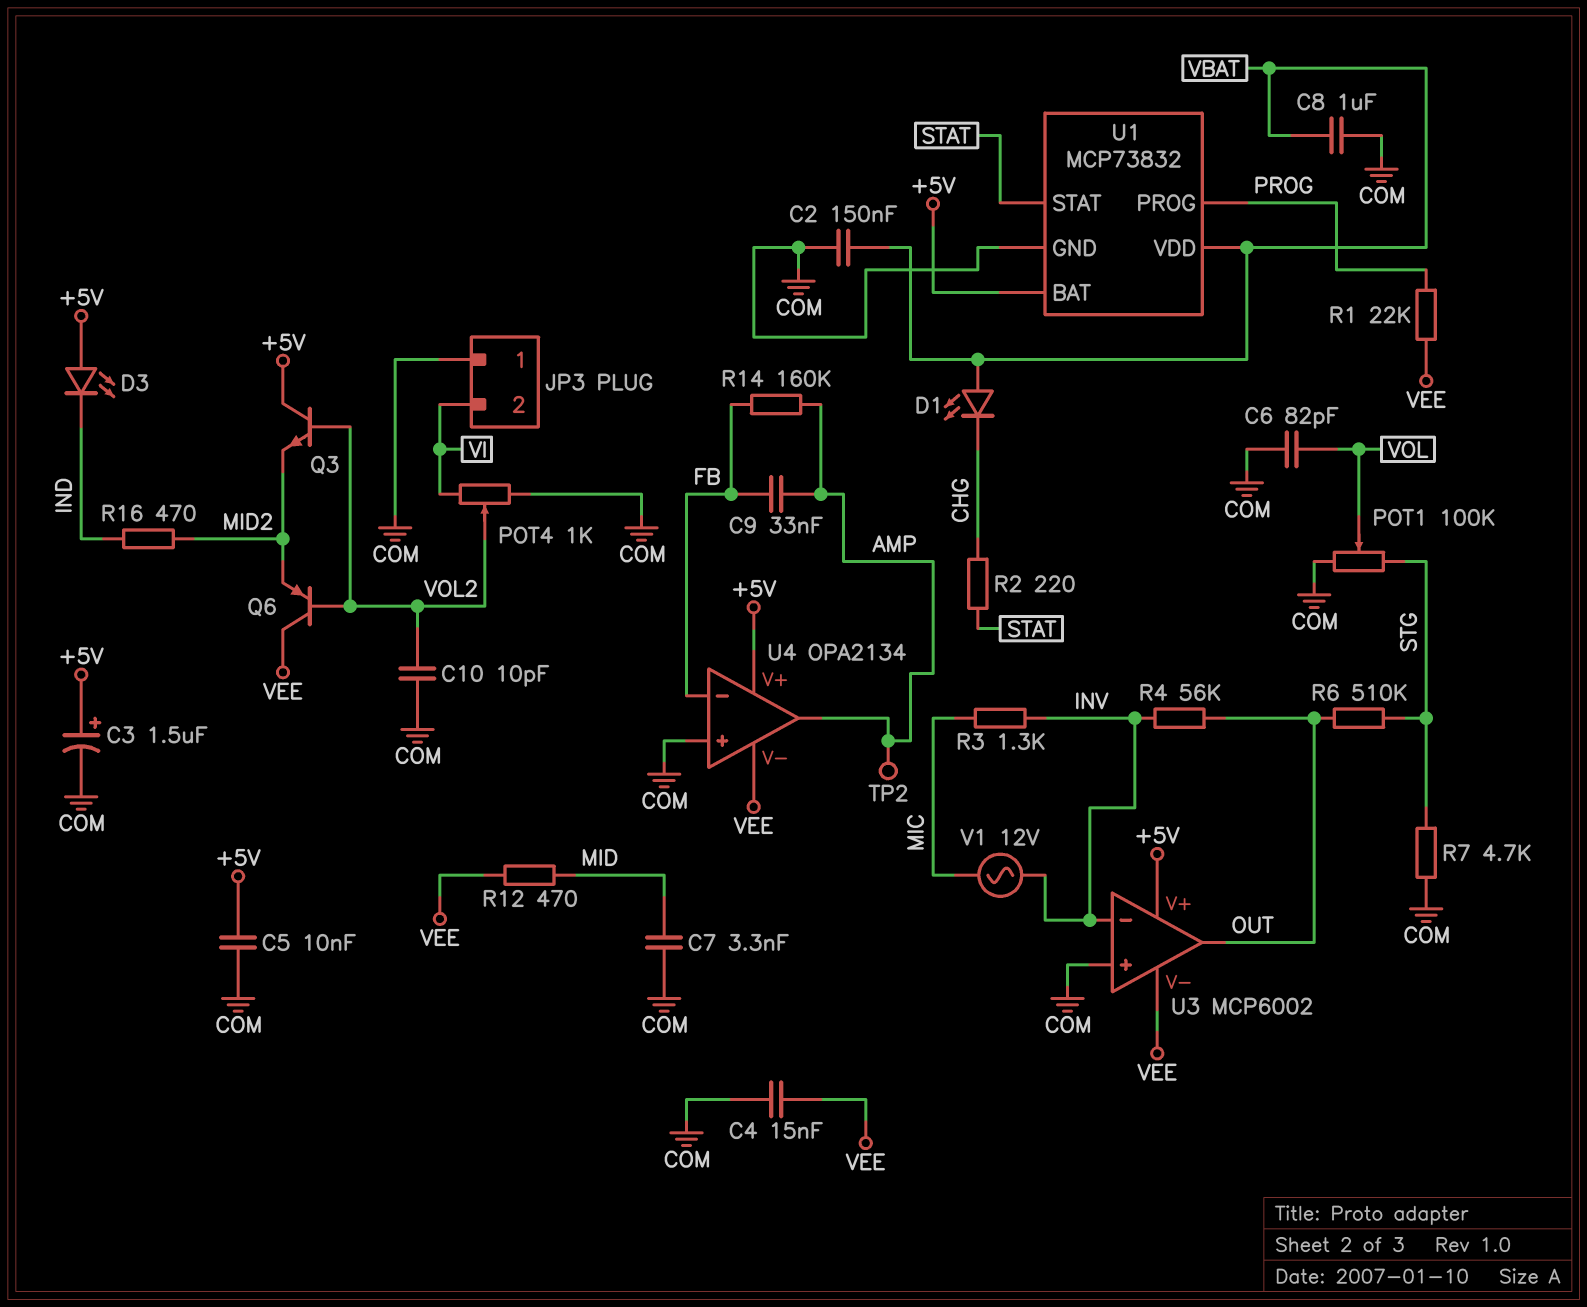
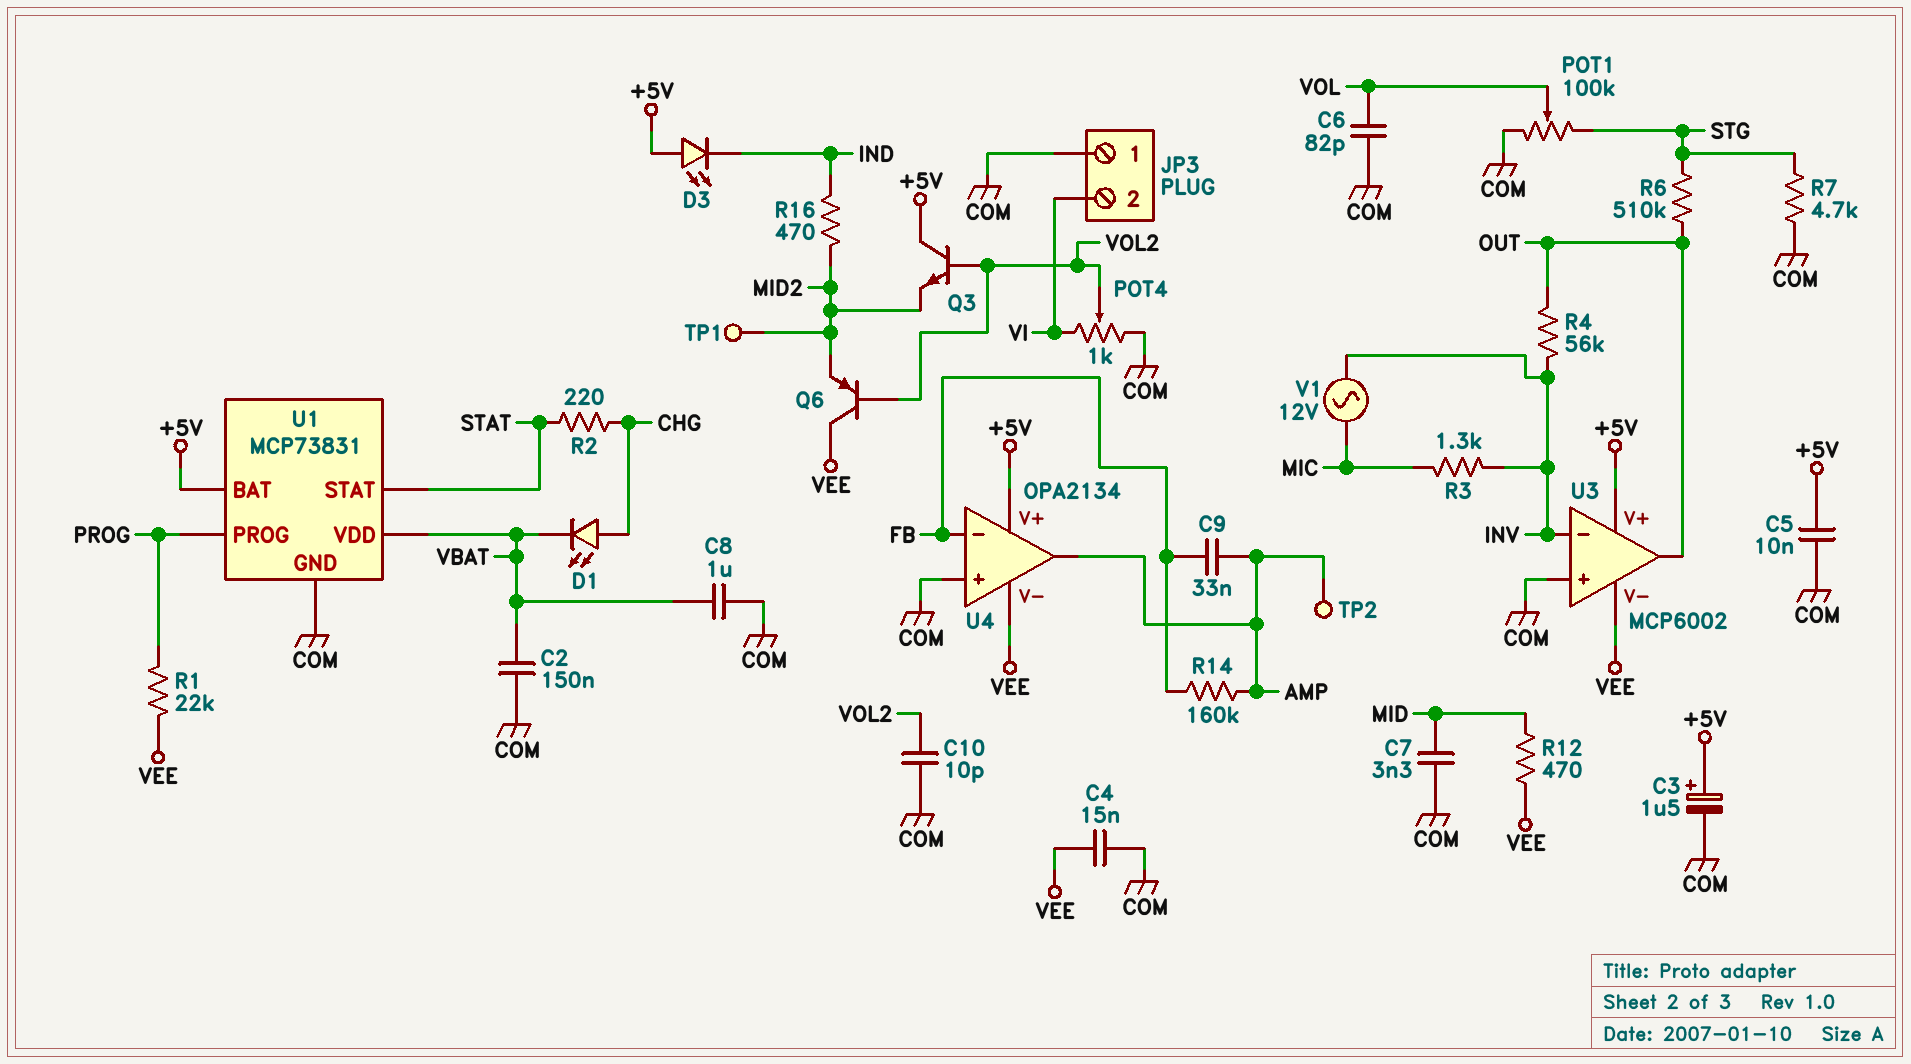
D1: LED (A VBAT, K CHG) -> LED (A CHG, K VBAT)
TP1: none -> test point (MID2)
U1: MCP73832 -> MCP73831

